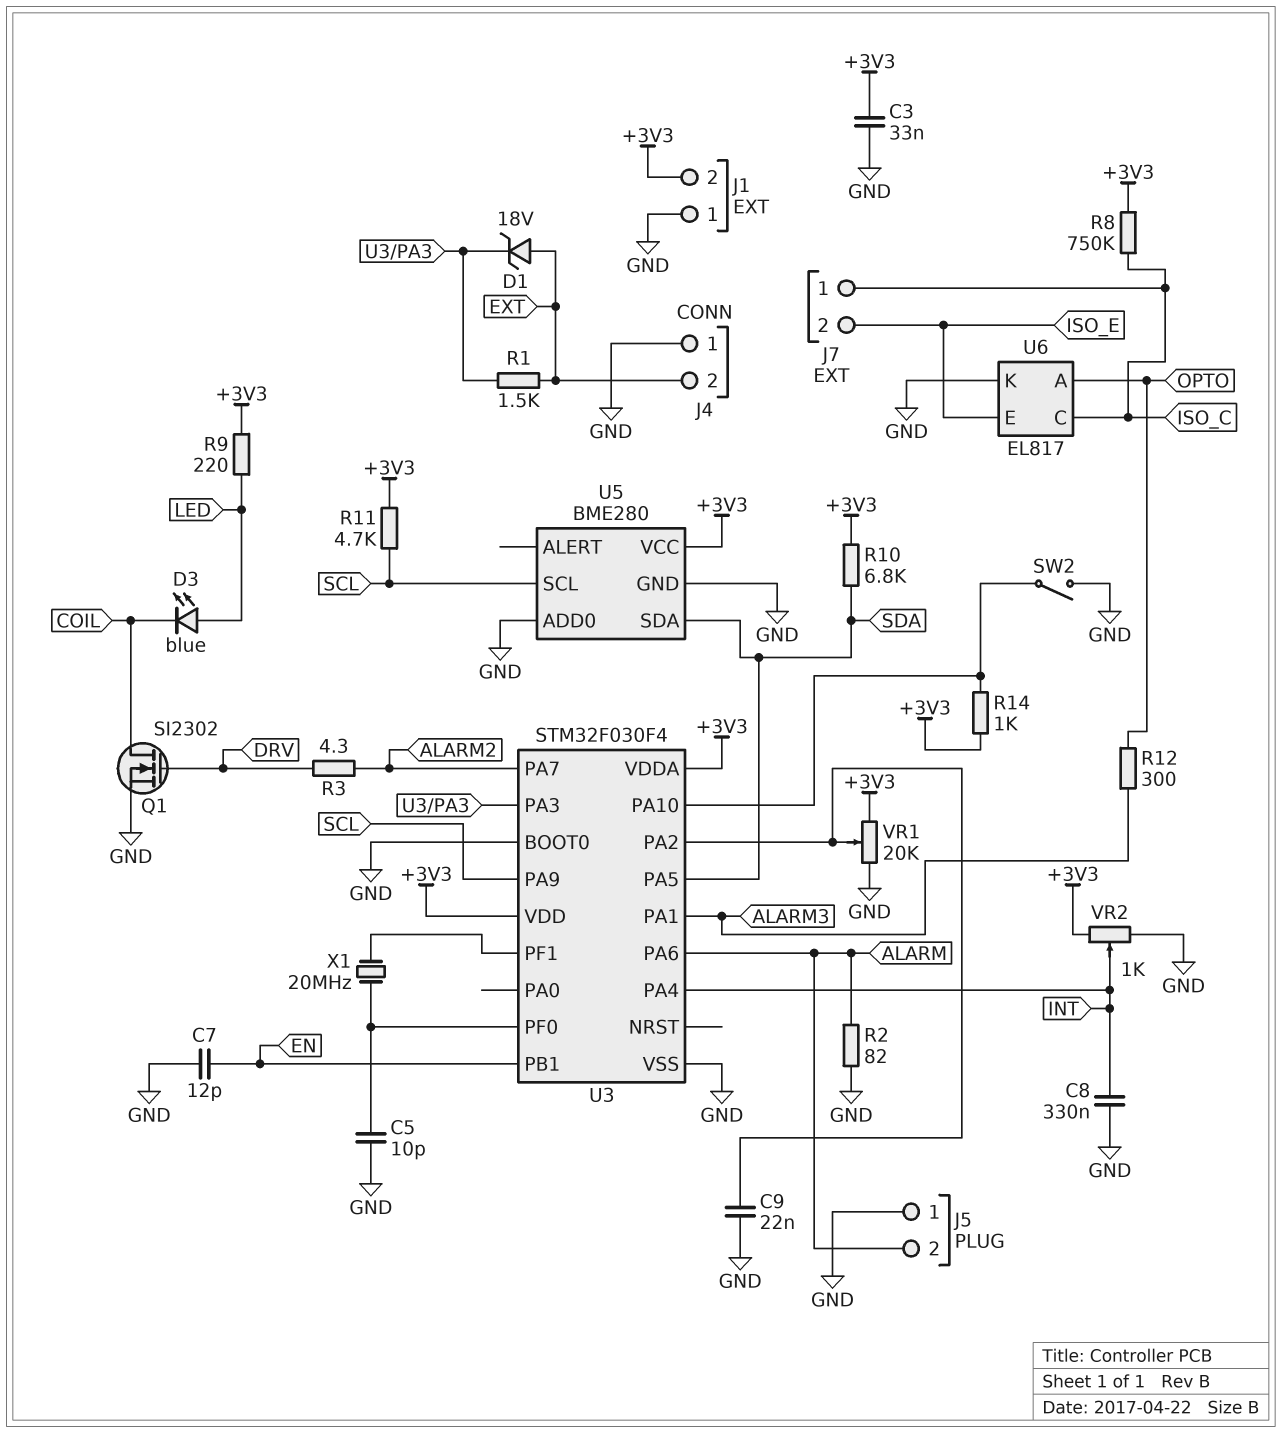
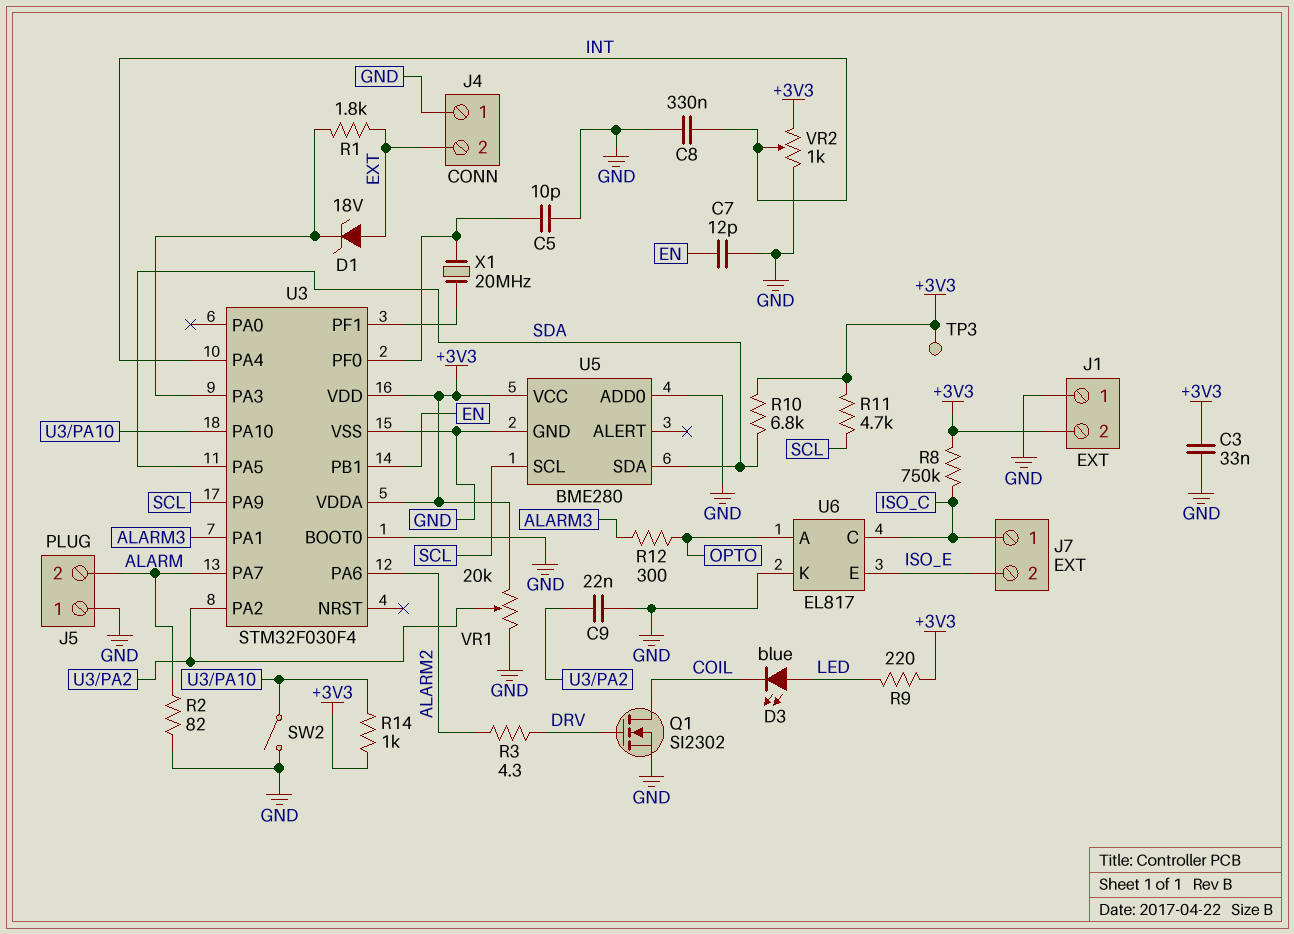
R1: 1.5k (EXT, U3/PA3) -> 1.8k (EXT, U3/PA3)
TP3: none -> test point (+3V3)
U3 pin PA6: ALARM -> ALARM2
U3 pin PA7: ALARM2 -> ALARM

